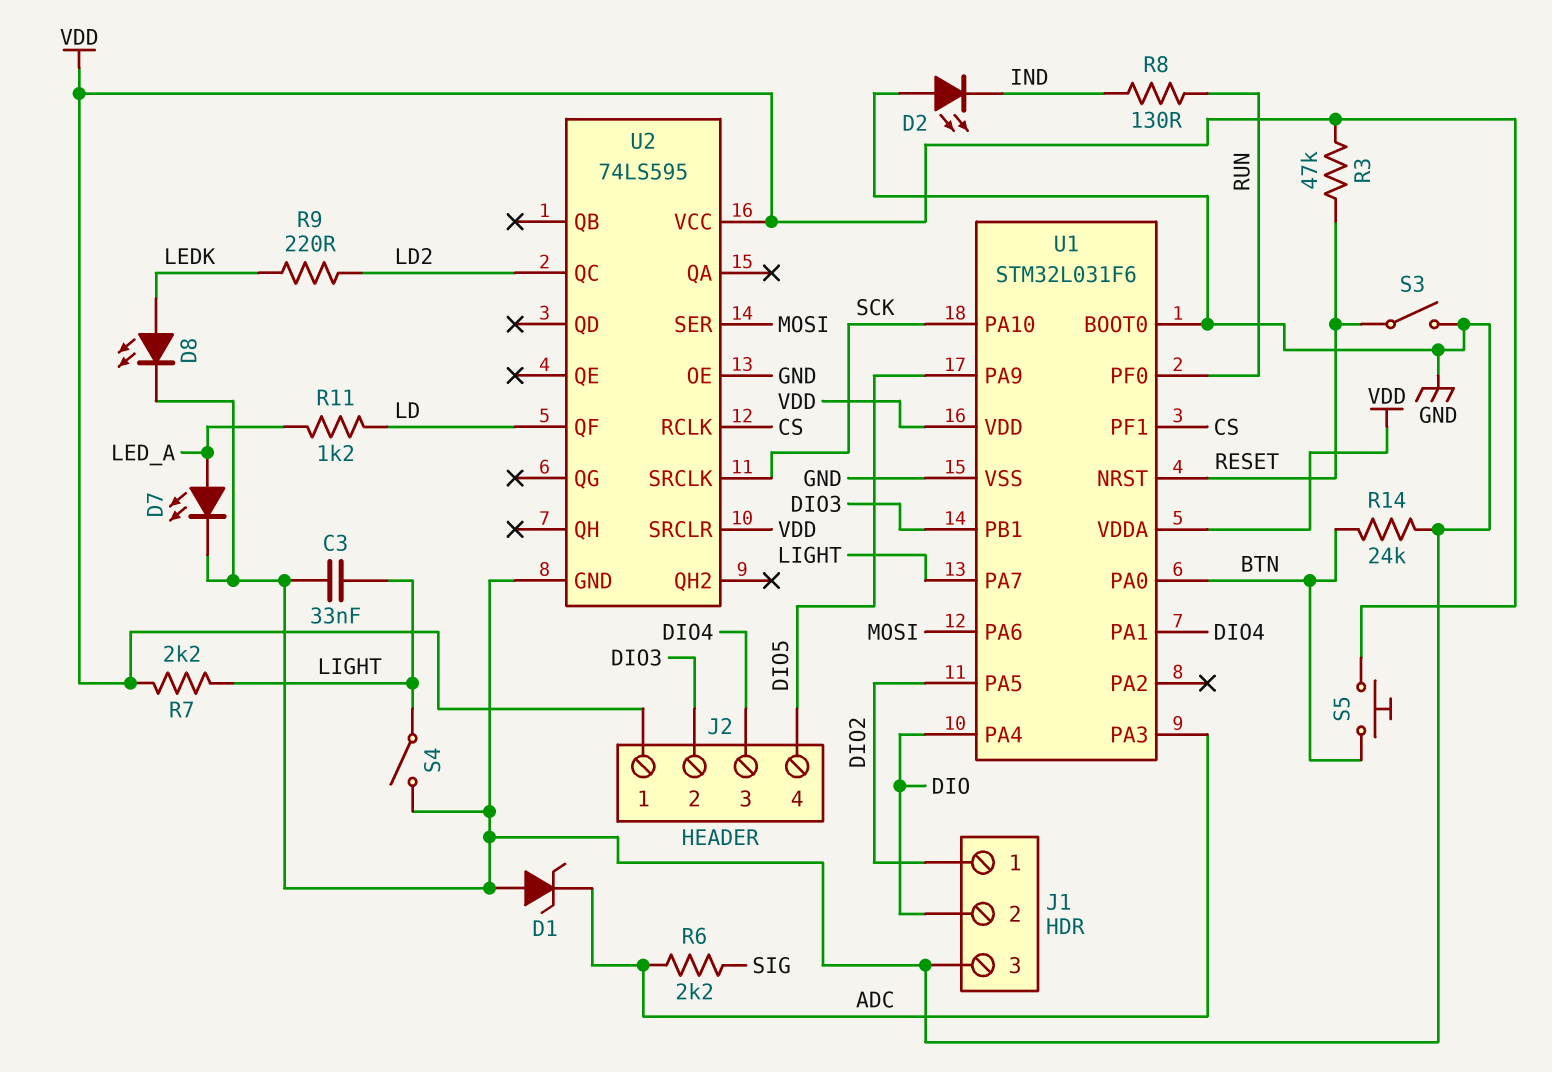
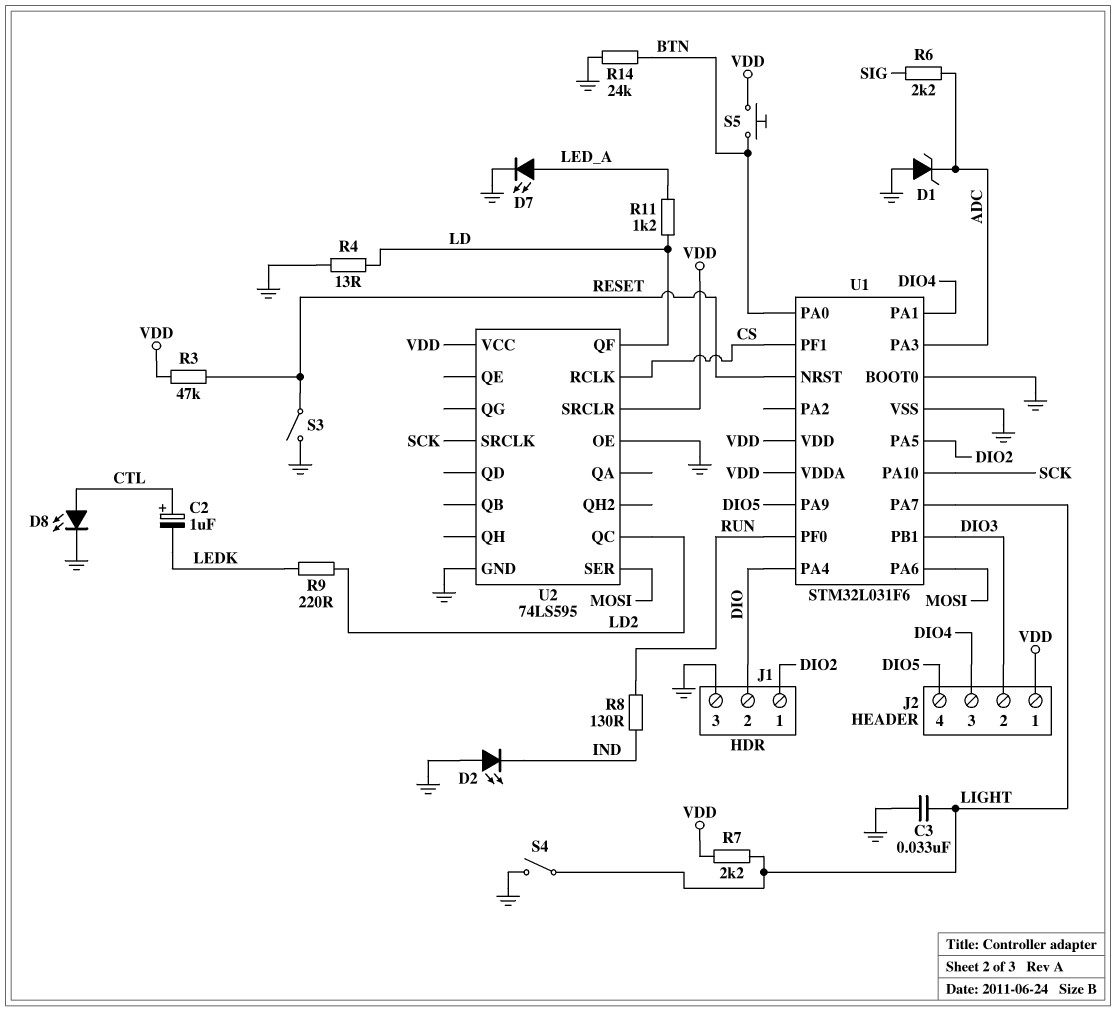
C2: none -> 1uF (plus CTL, minus LEDK)
D8: LED (A LEDK, K GND) -> LED (A CTL, K GND)
R4: none -> 13 (GND, LD)

